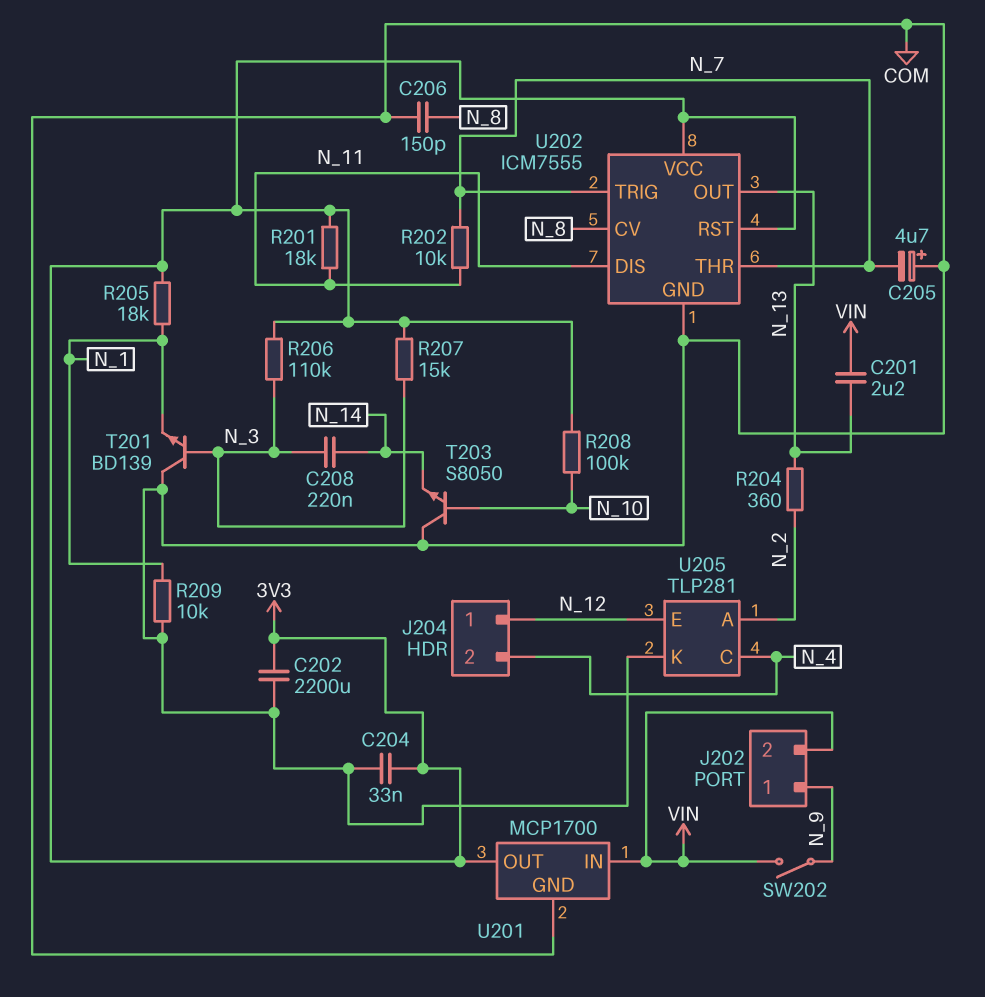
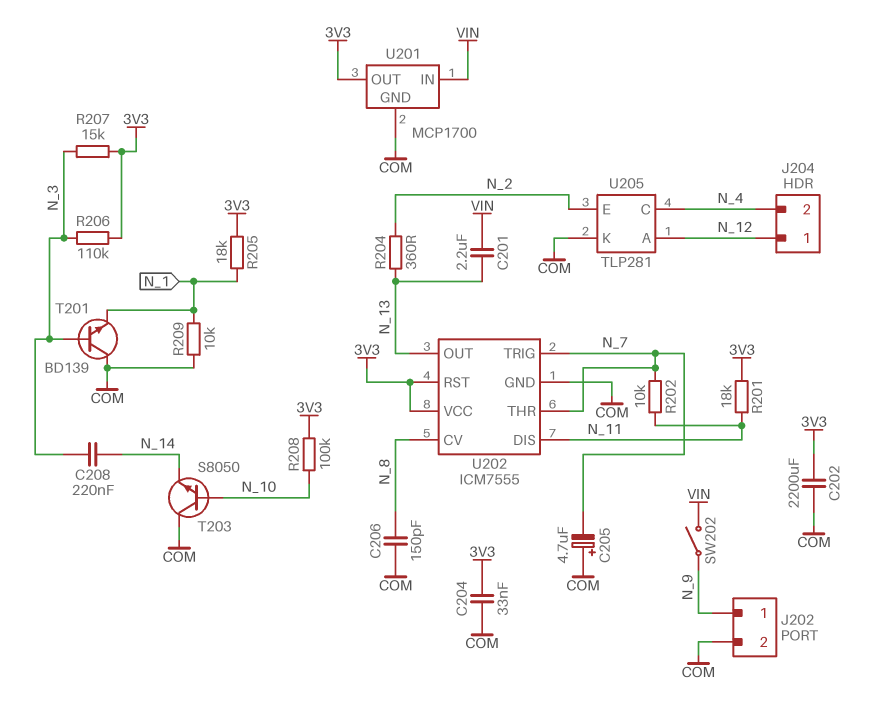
J202 pin 2: VIN -> COM
U205 pin A: N_2 -> N_12
U205 pin E: N_12 -> N_2

